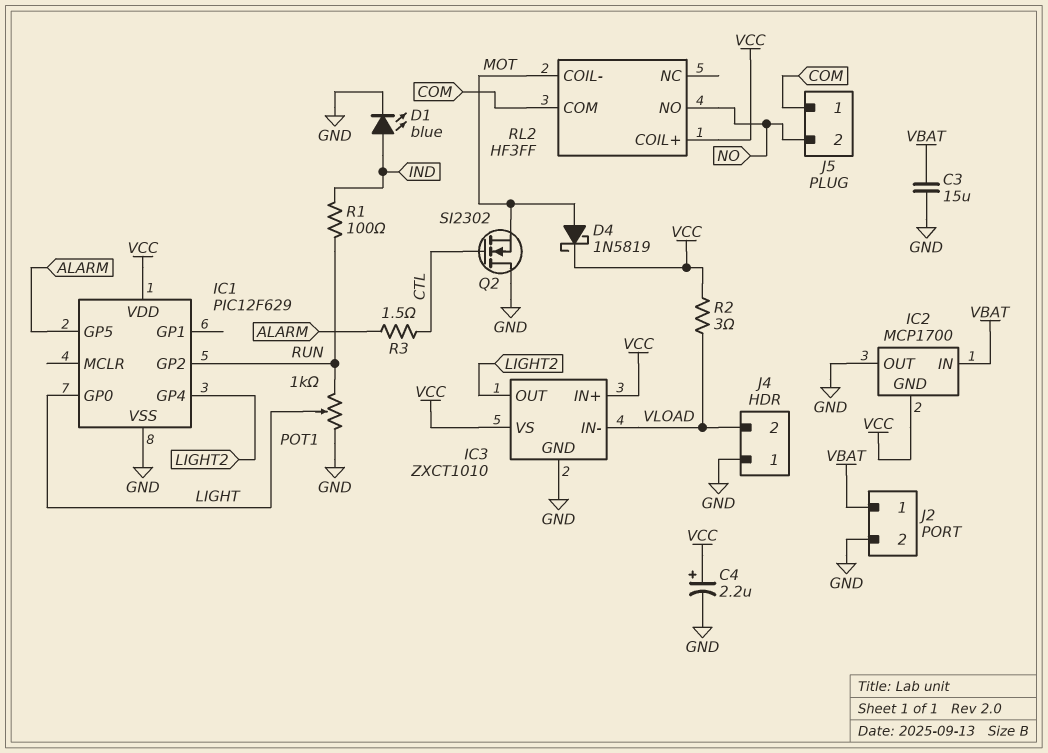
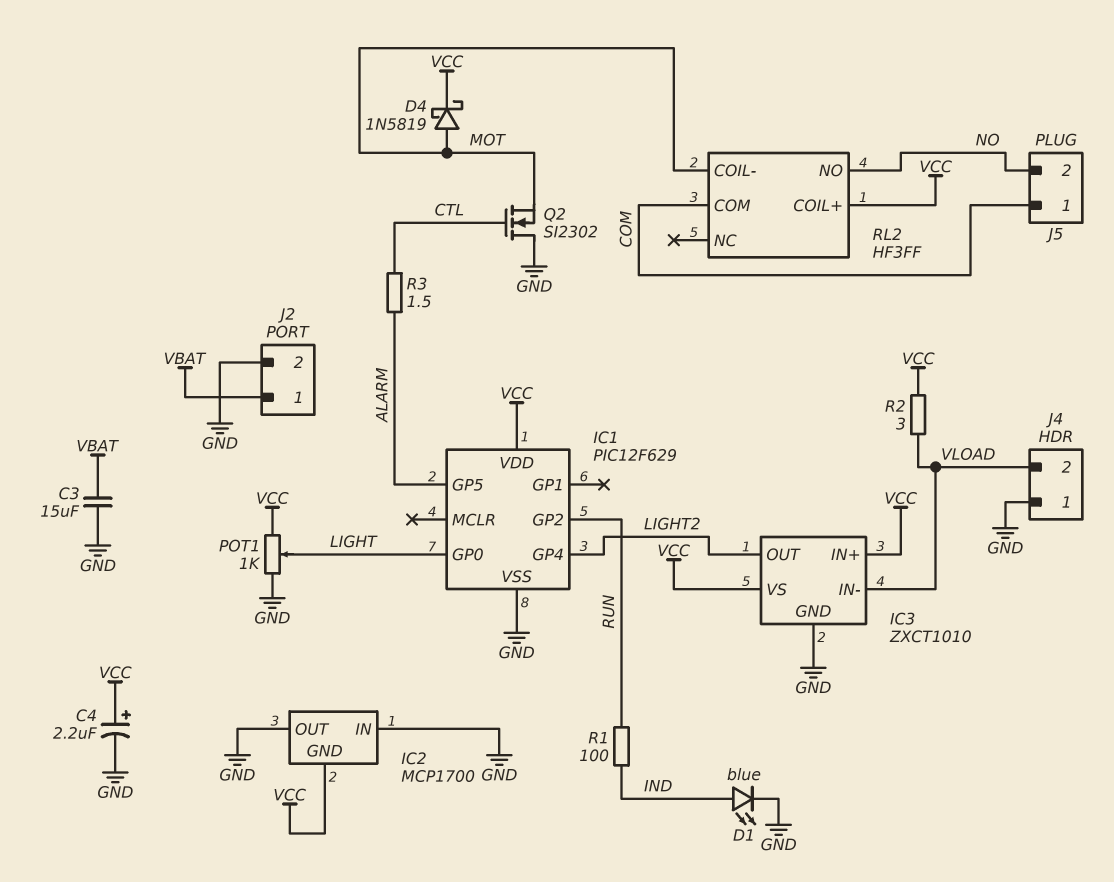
IC2 pin IN: VBAT -> GND
POT1: 1k (GND, RUN, wiper LIGHT) -> 1k (GND, VCC, wiper LIGHT)

